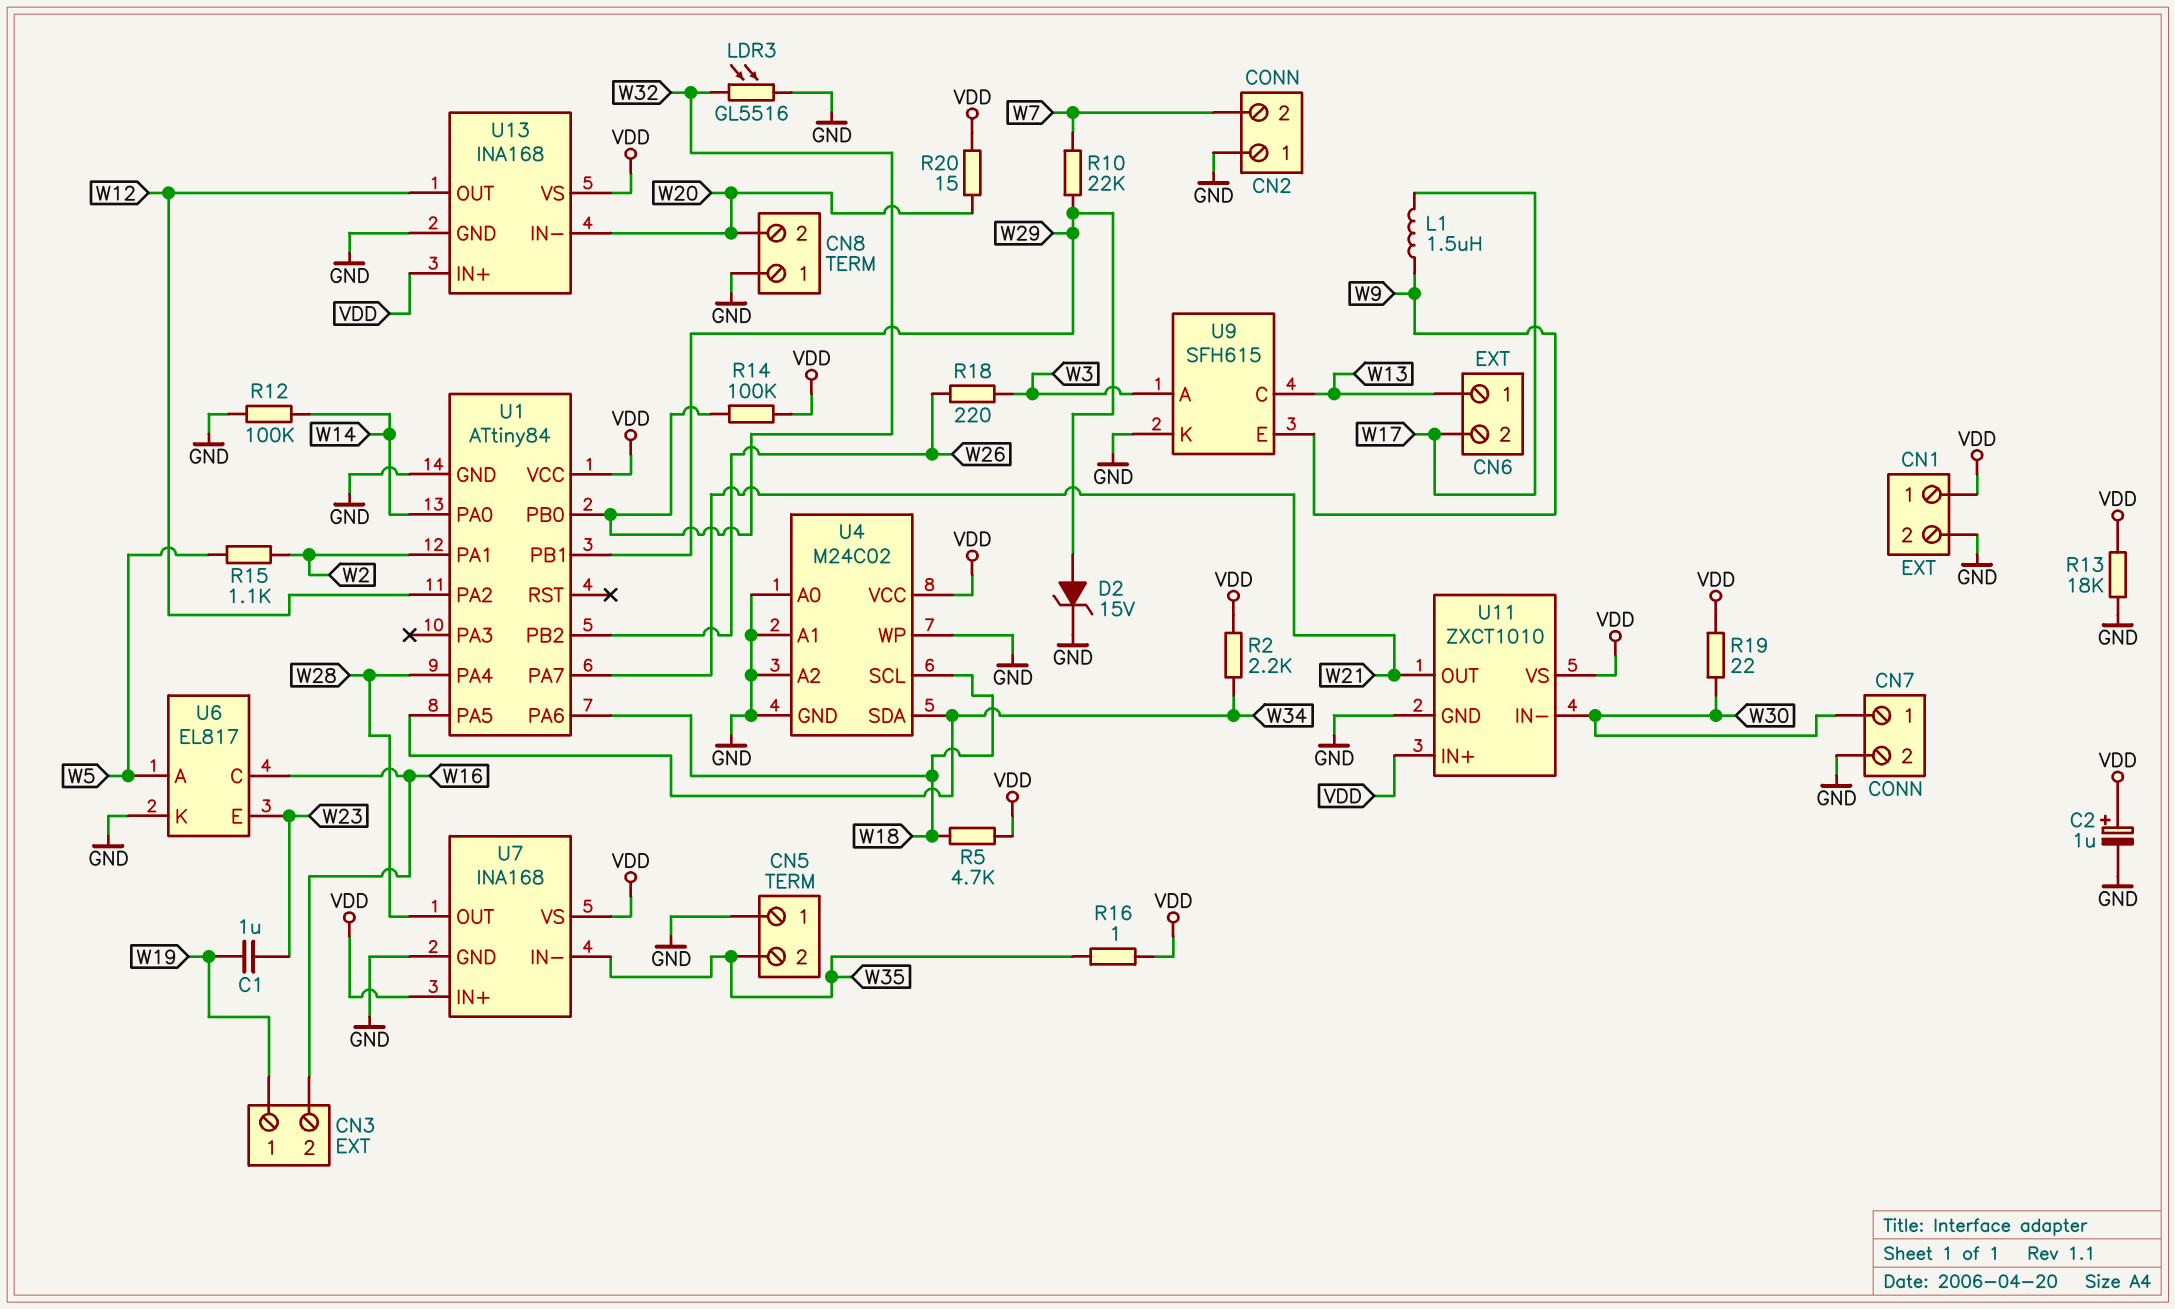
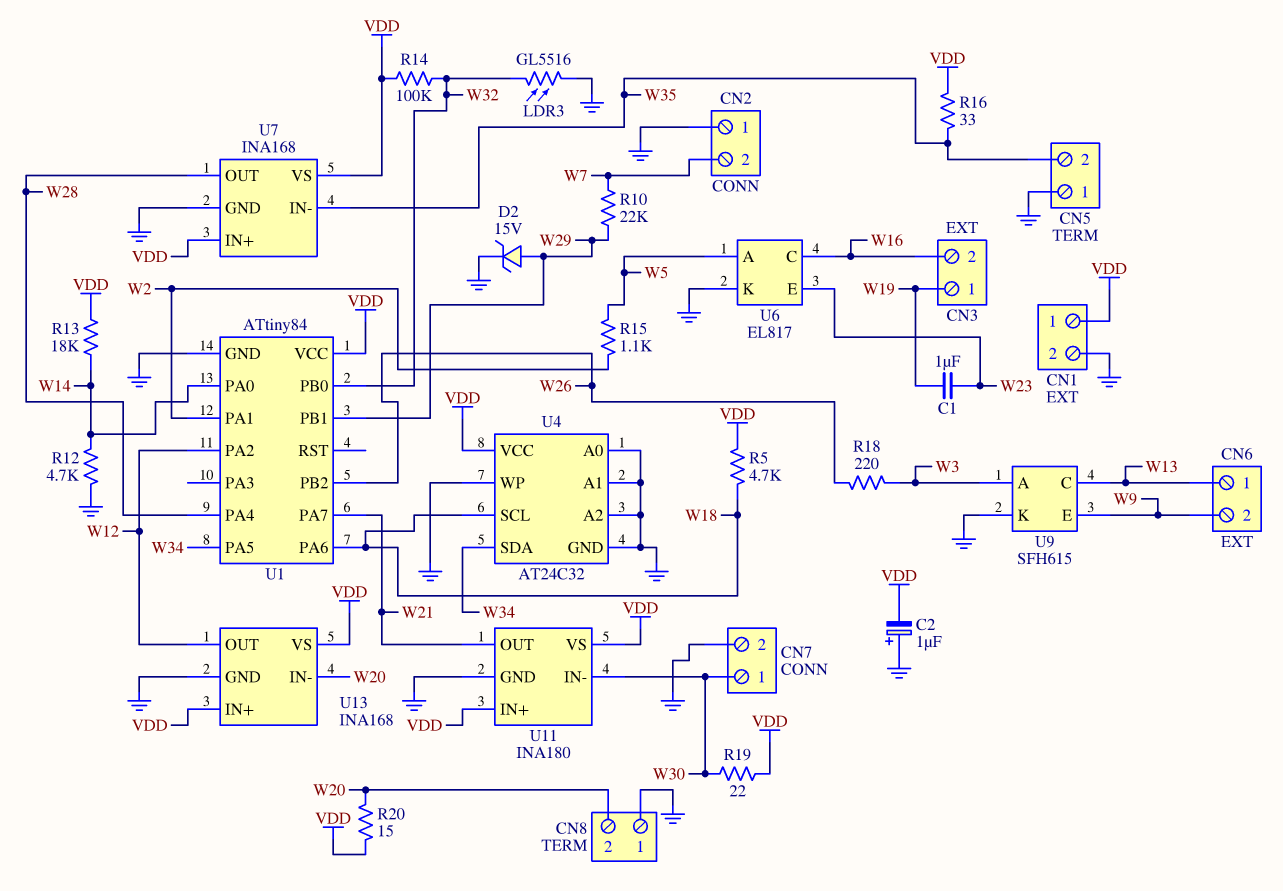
C2: 1uF (plus VDD, minus GND) -> 1uF (plus GND, minus VDD)
CN6 pin 2: W17 -> W9
L1: 1.5uH (W9, W17) -> none
R2: 2.2k (VDD, W34) -> none
R12: 100k (GND, W14) -> 4.7k (GND, W14)
R13: 18k (GND, VDD) -> 18k (VDD, W14)
R16: 1 (VDD, W35) -> 33 (VDD, W35)
U4: M24C02 -> AT24C32
U11: ZXCT1010 -> INA180

